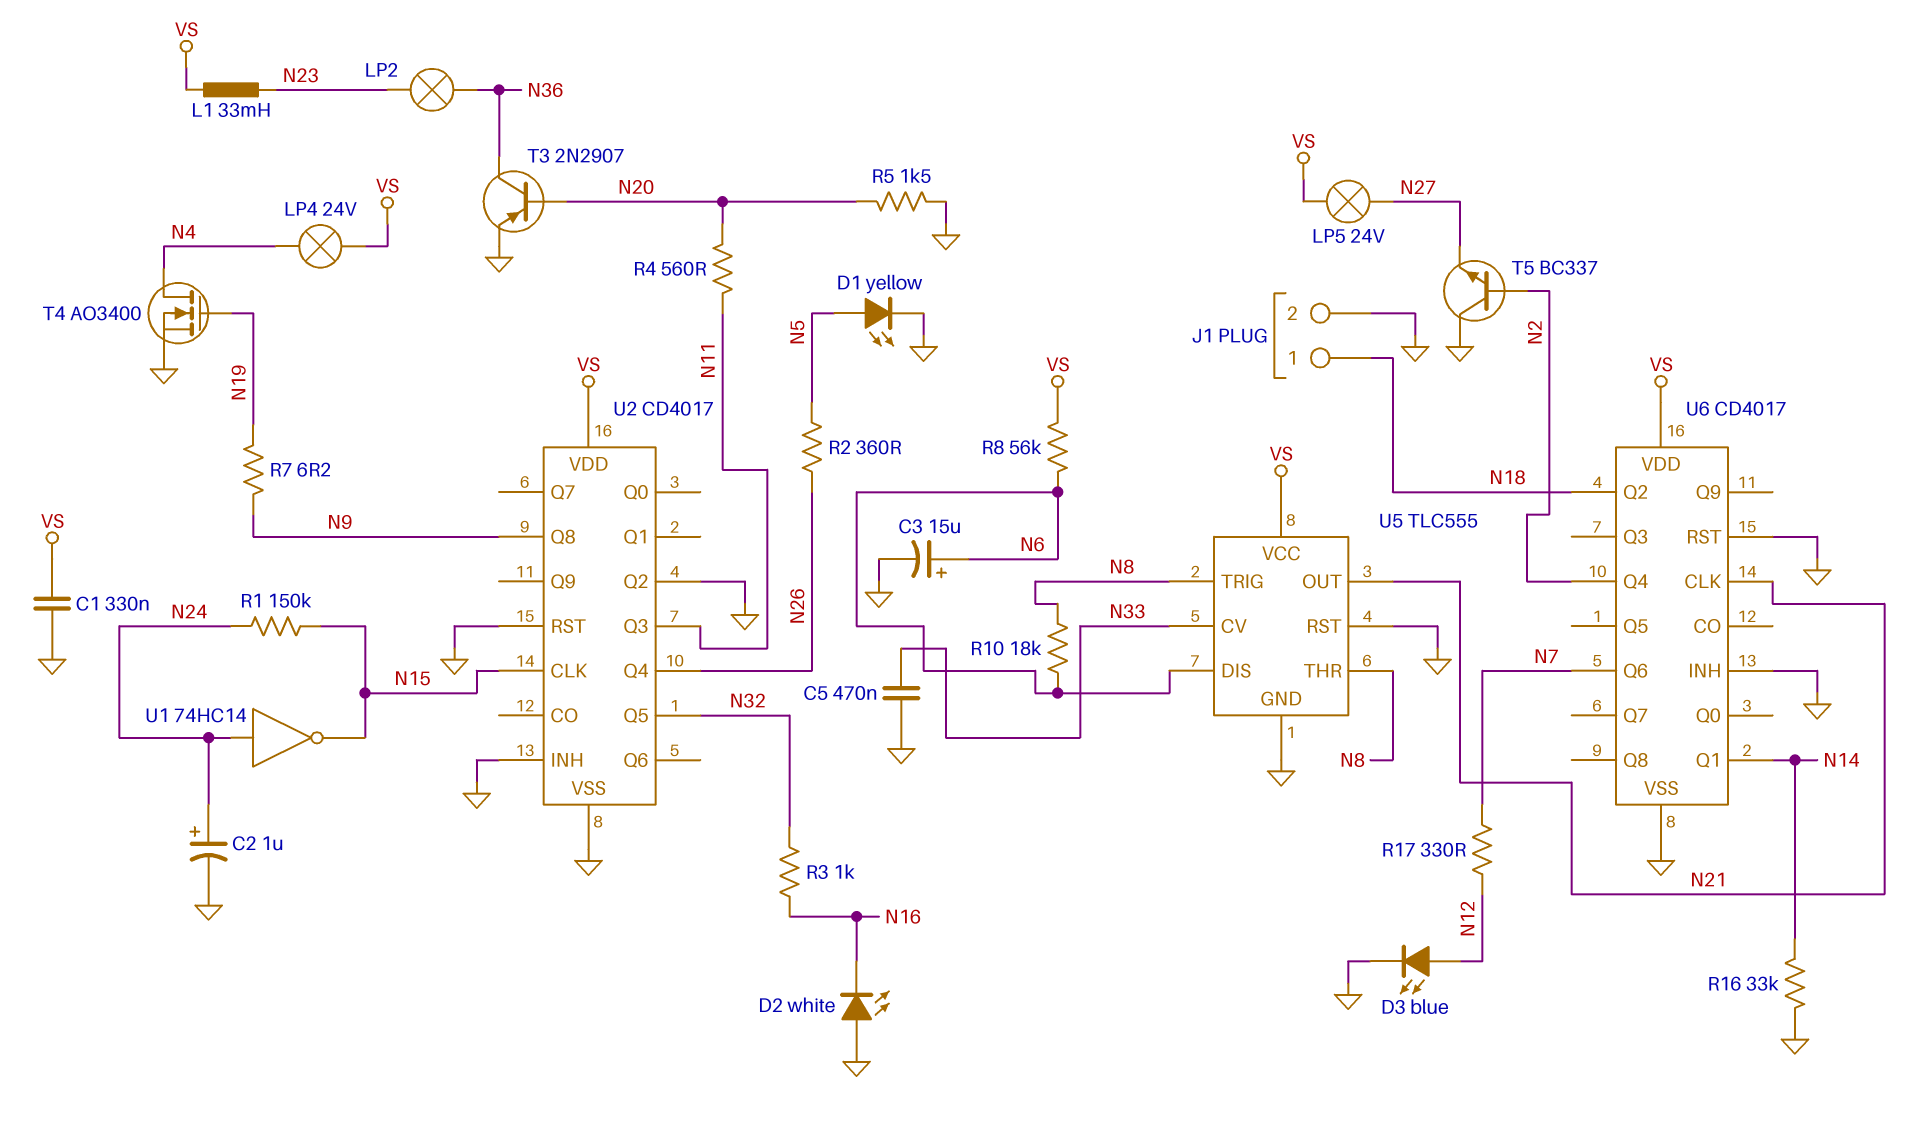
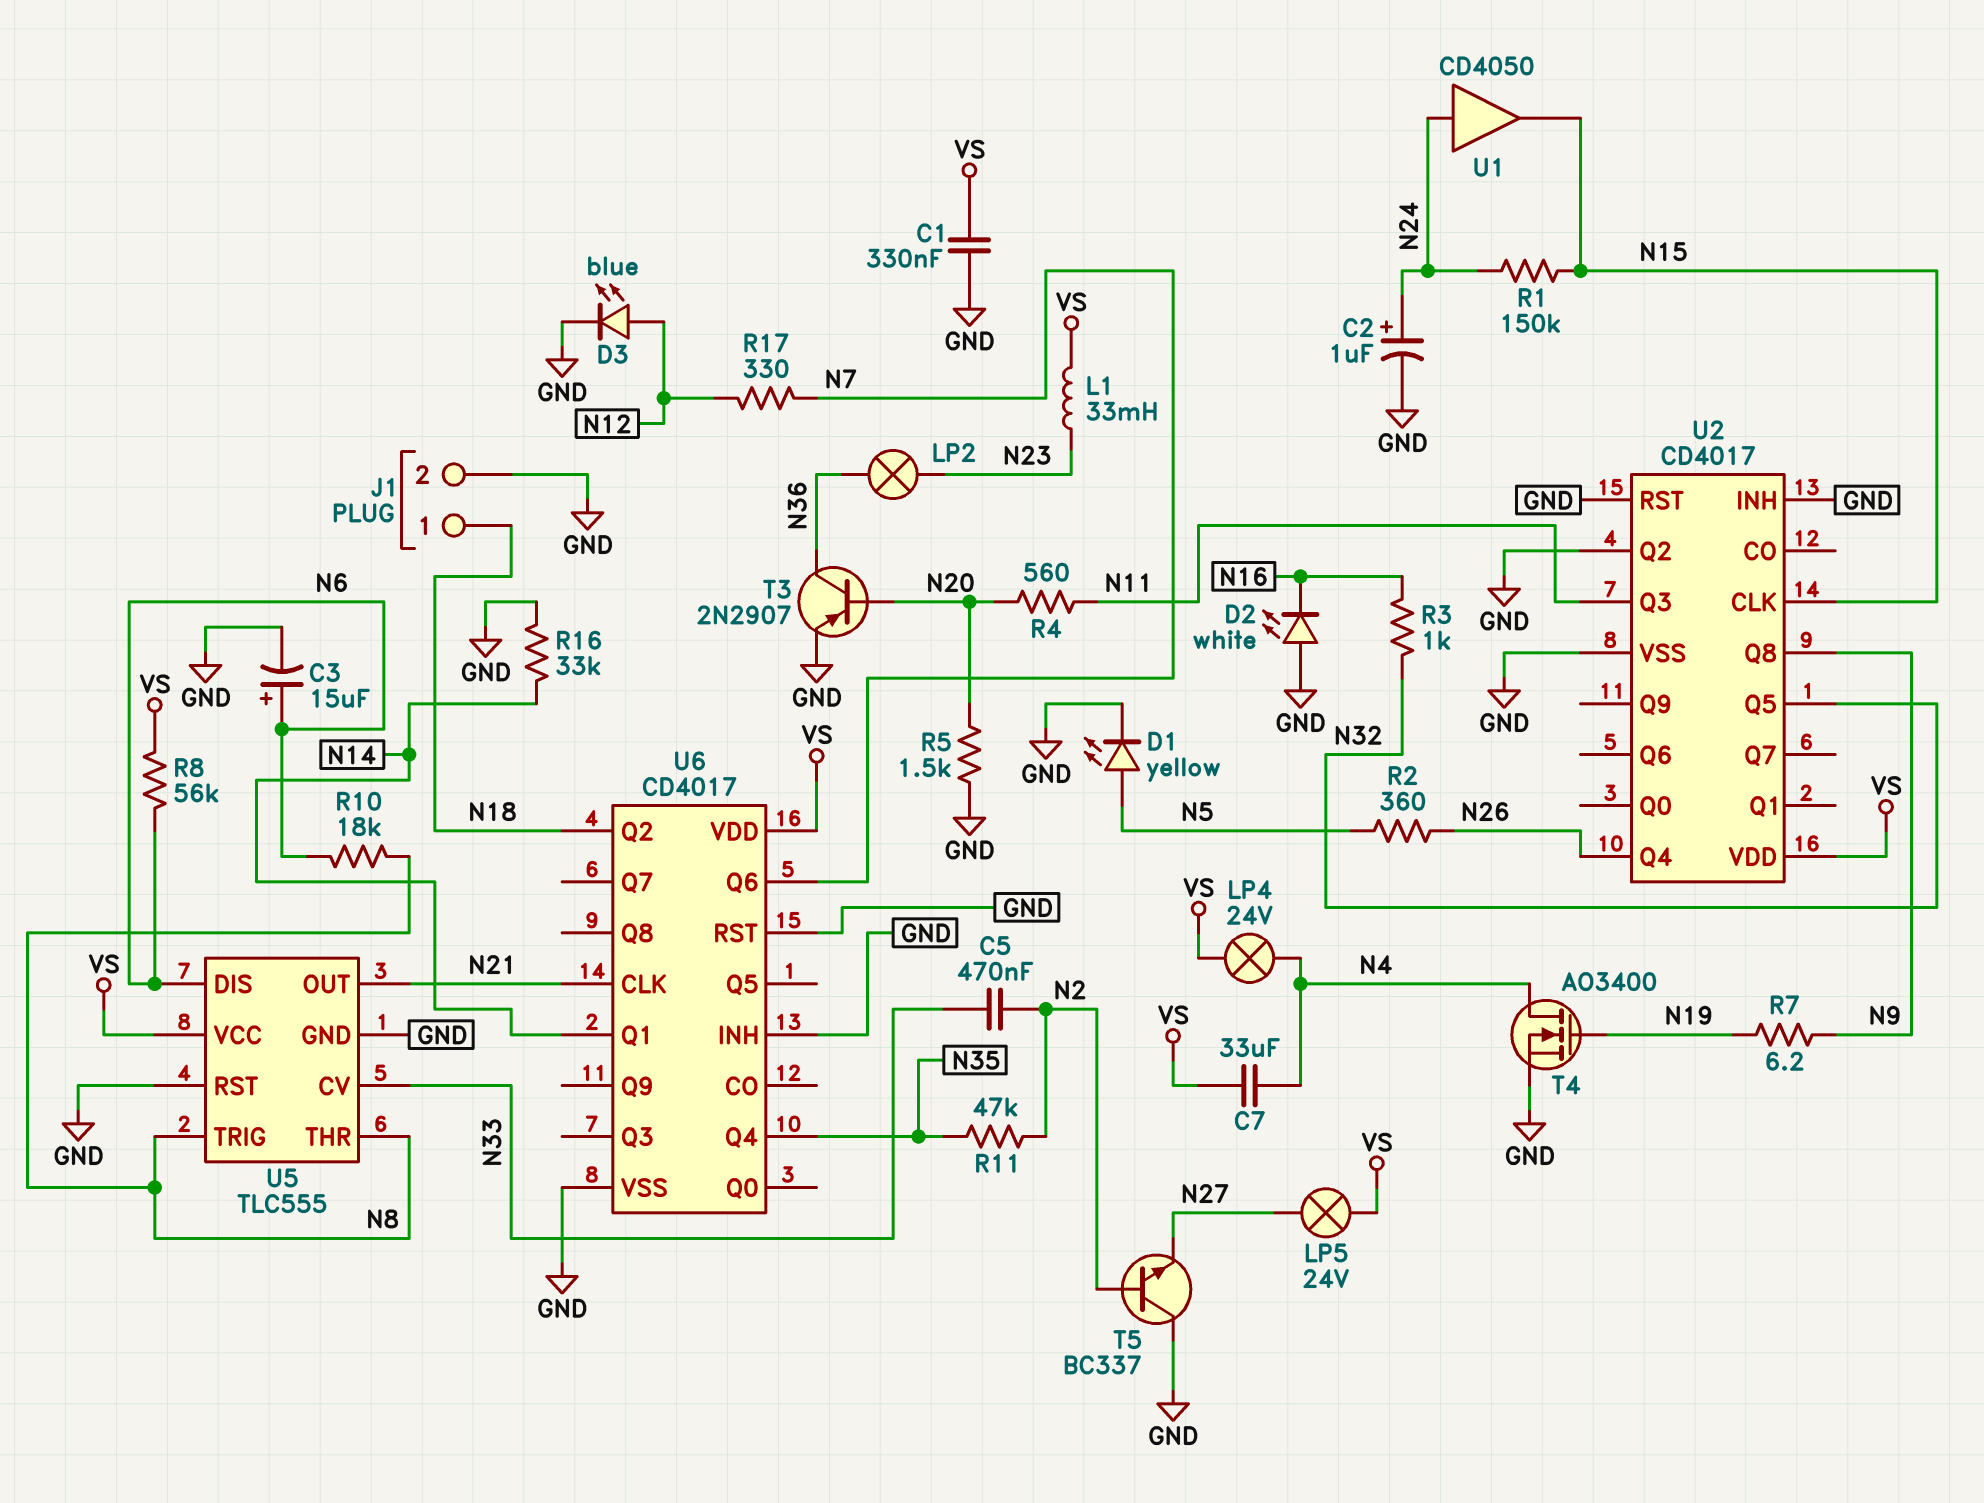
C5: 470nF (GND, N33) -> 470nF (N2, N33)
C7: none -> 33uF (N4, VS)
R11: none -> 47k (N2, N35)
U1: NOT 74HC14 (in N24, out N15) -> buffer CD4050 (in N24, out N15)
U6 pin Q4: N2 -> N35

